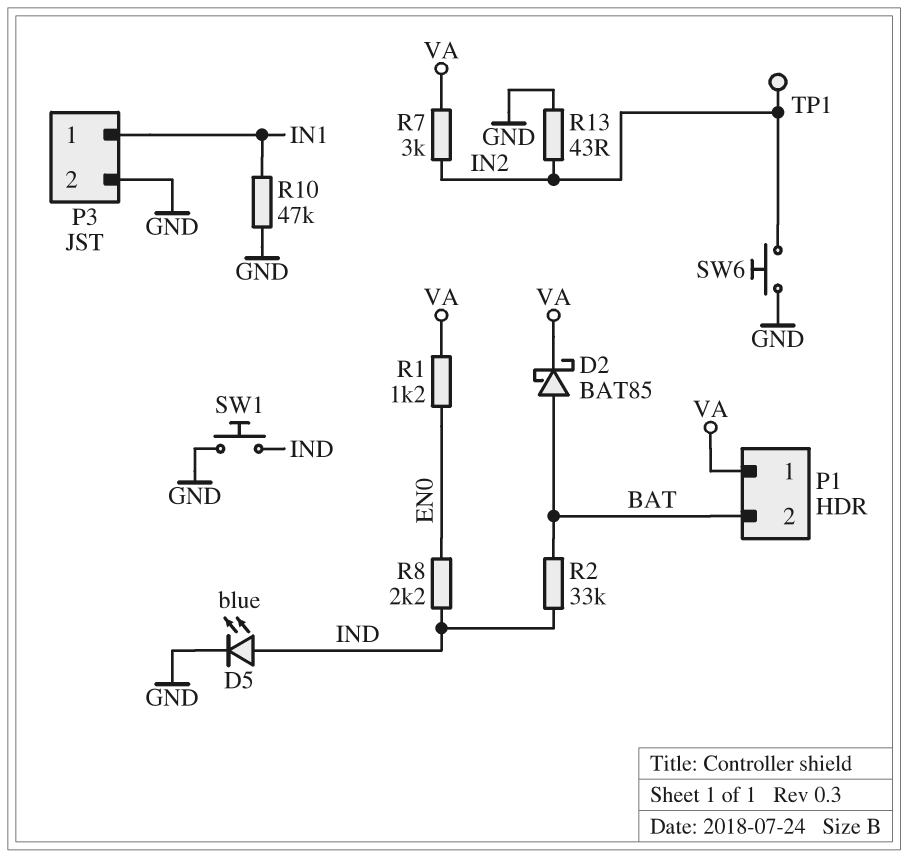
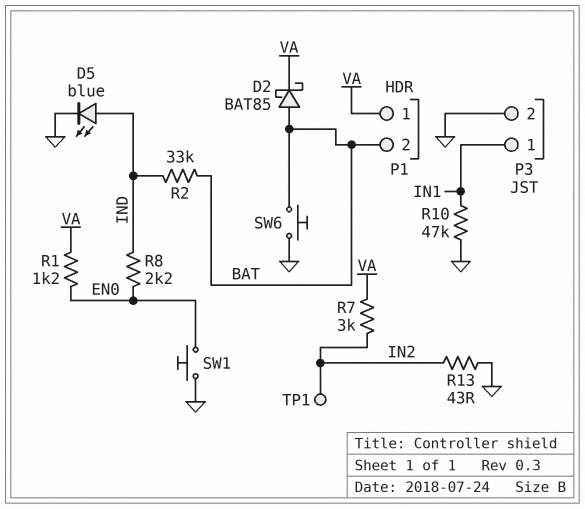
SW1: button (GND, IND) -> button (EN0, GND)
SW6: button (GND, IN2) -> button (BAT, GND)

